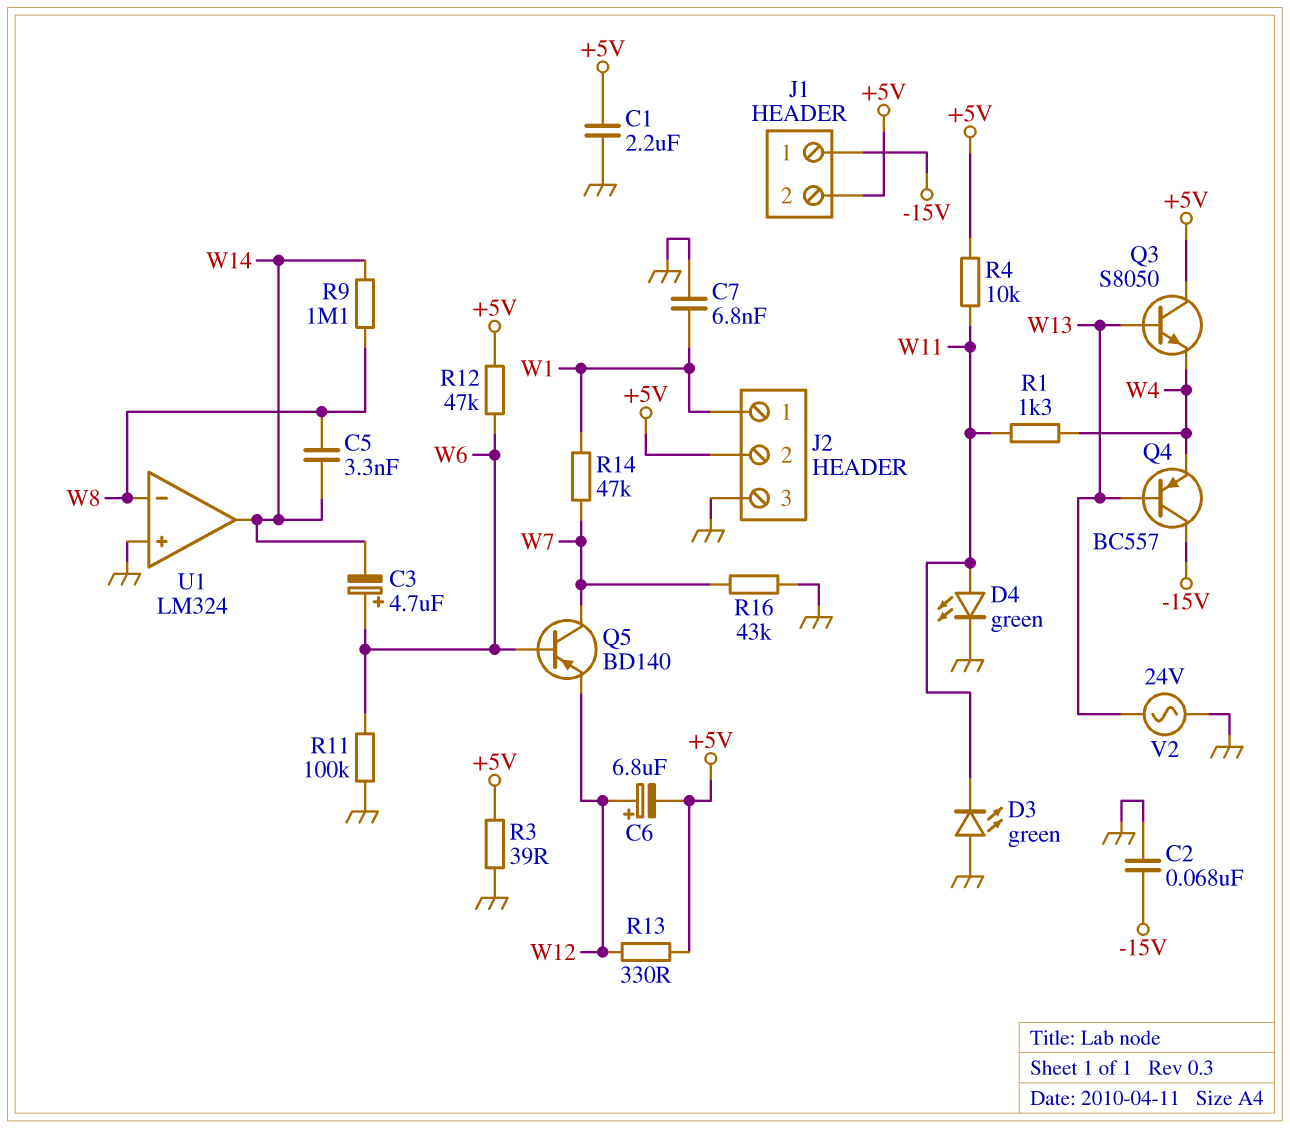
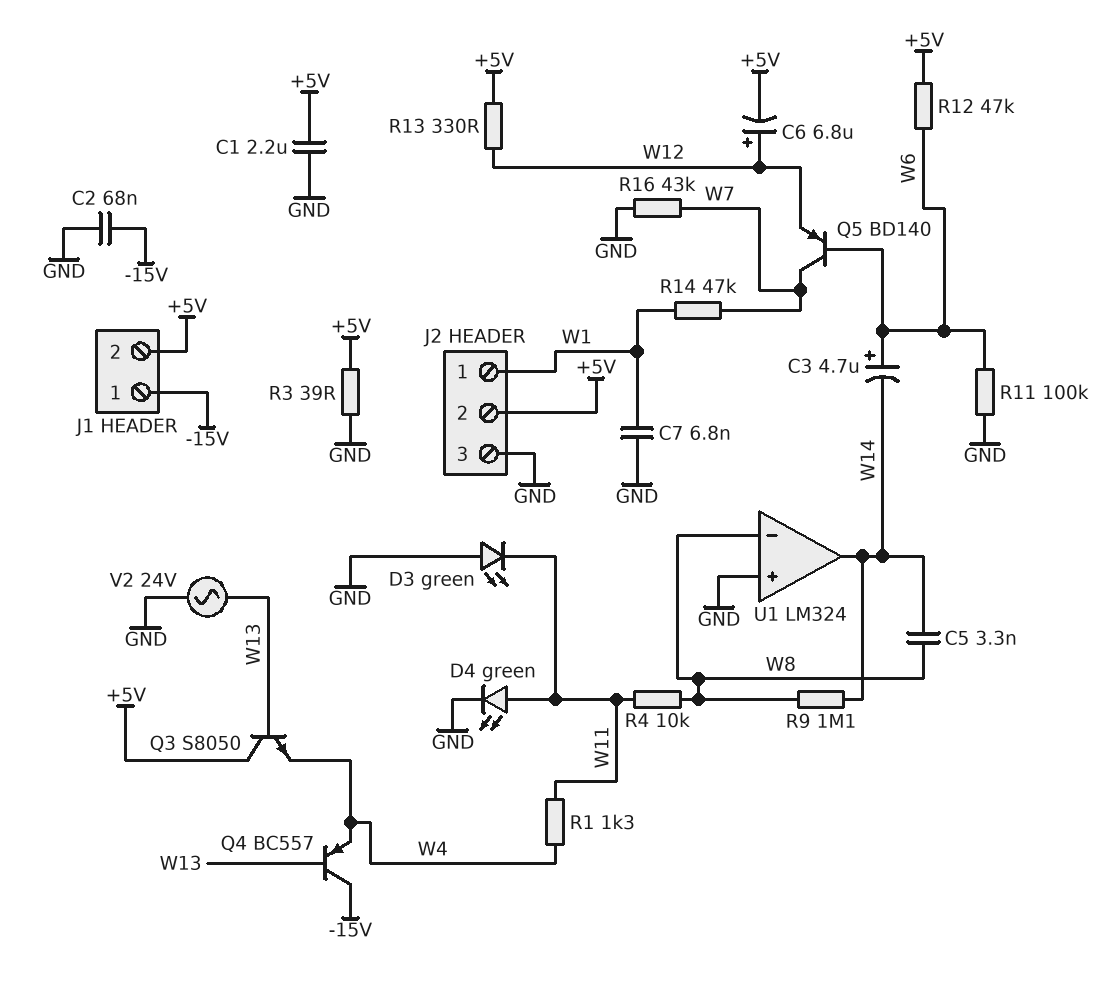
R4: 10k (+5V, W11) -> 10k (W8, W11)

